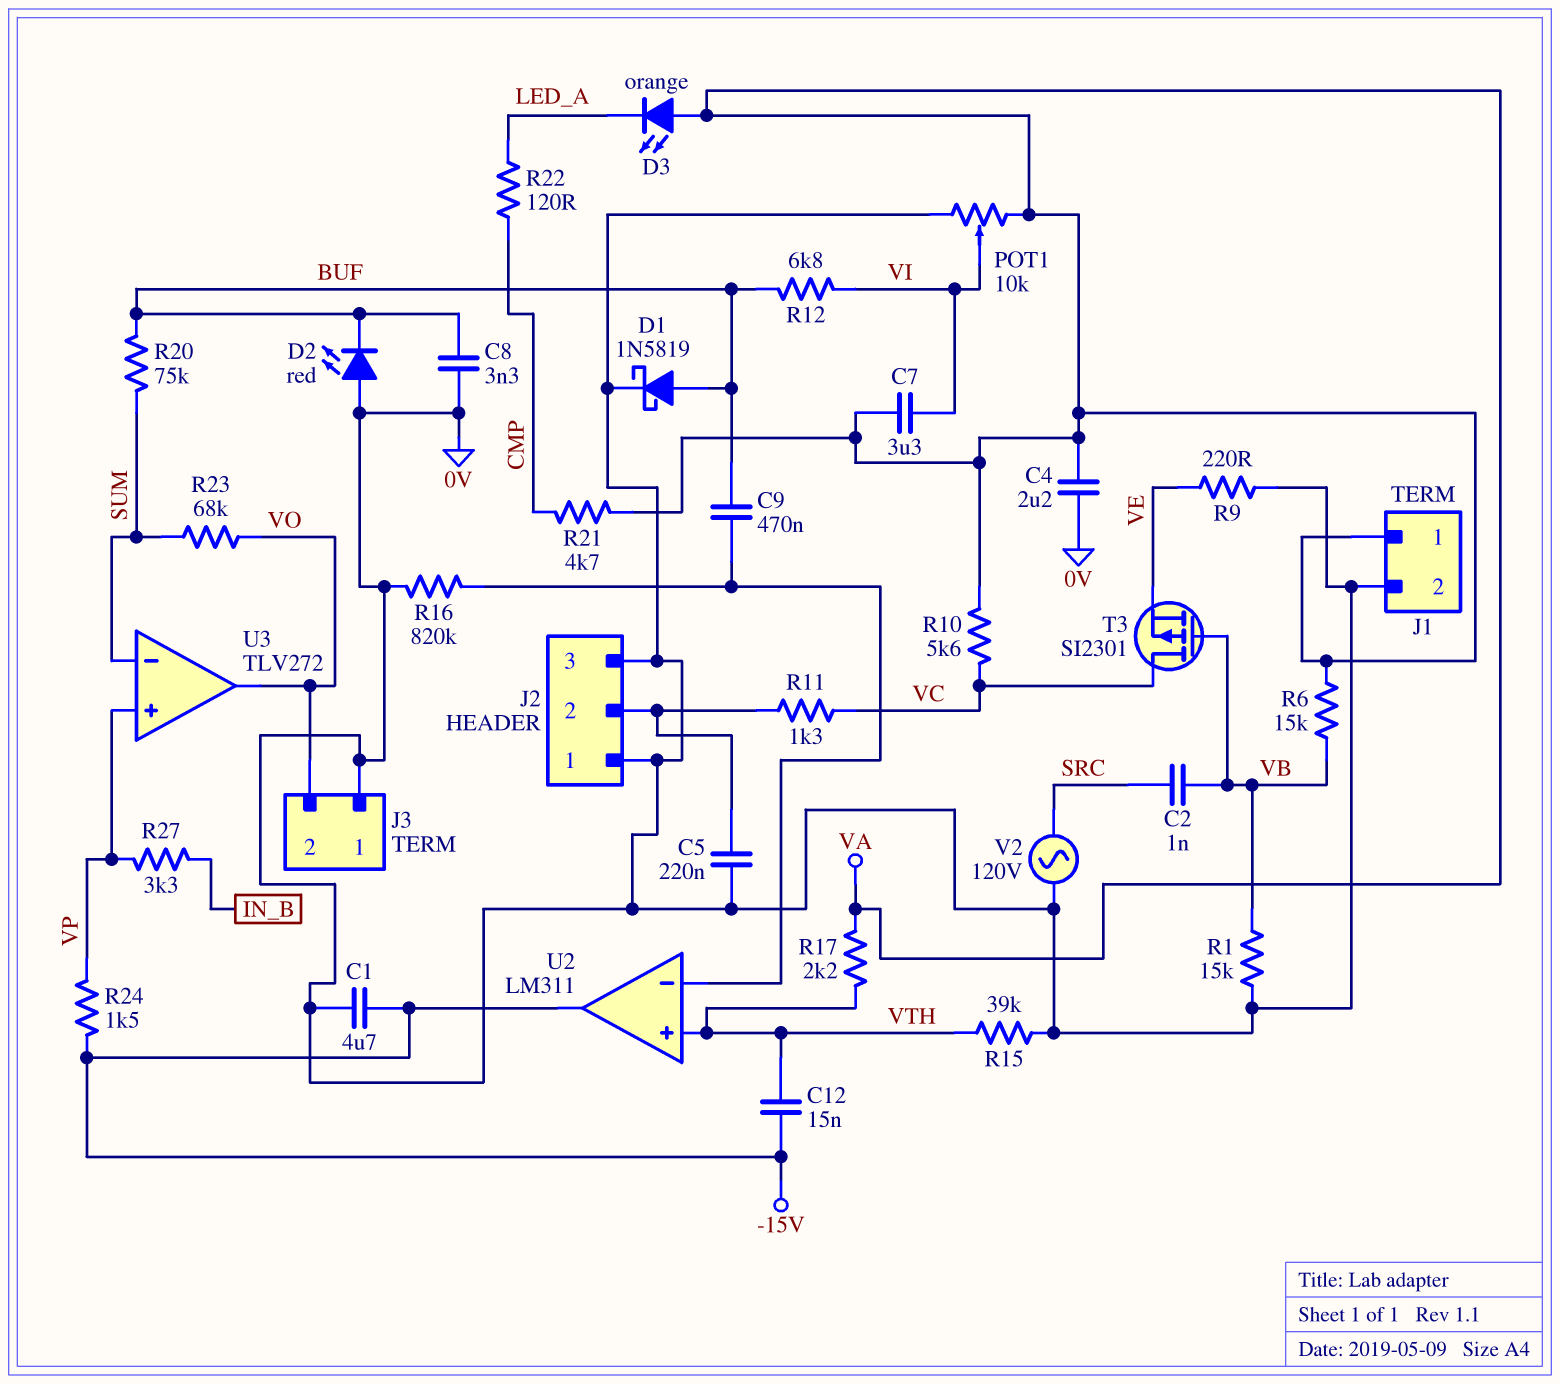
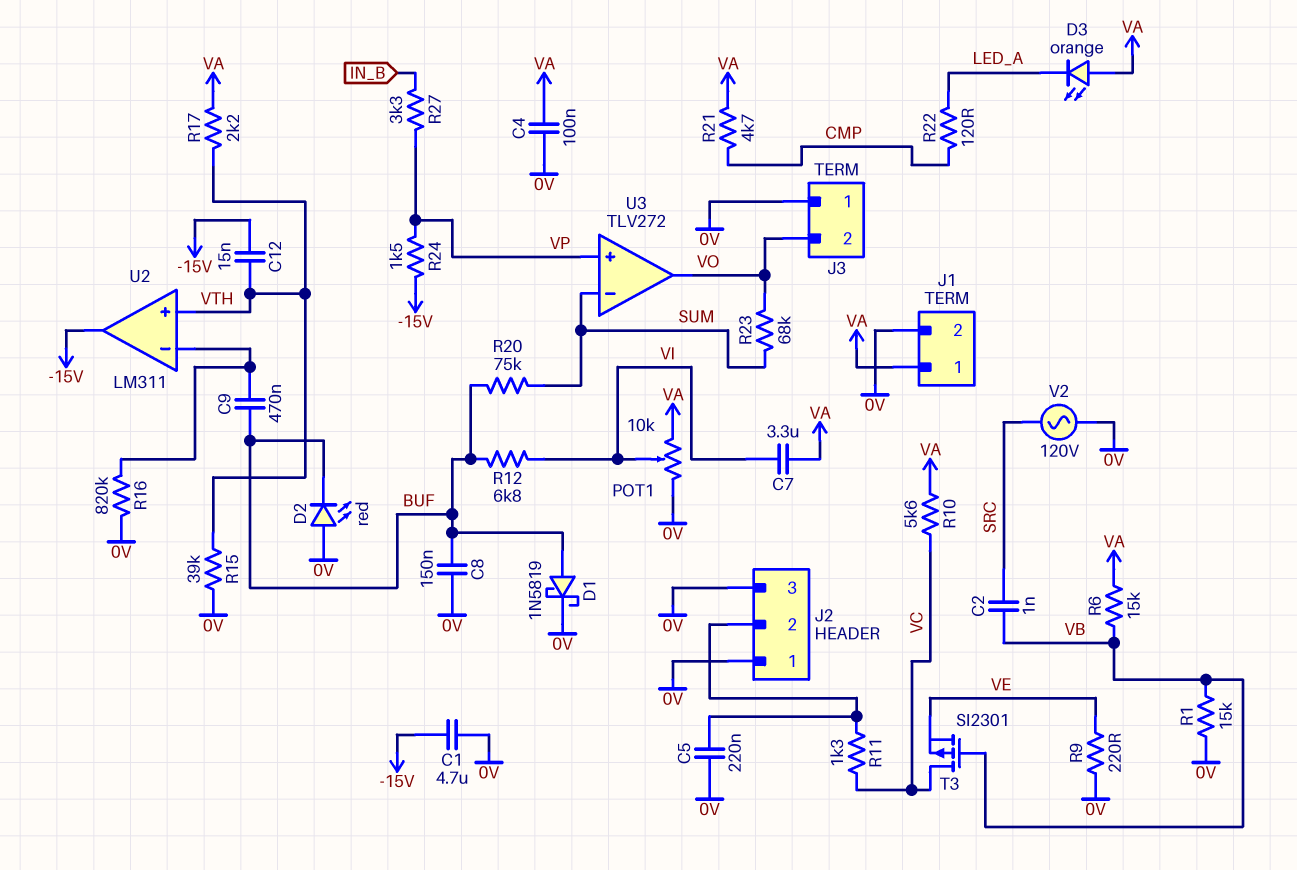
C4: 2.2uF (0V, VA) -> 100nF (0V, VA)
C8: 3.3nF (0V, BUF) -> 150nF (0V, BUF)

